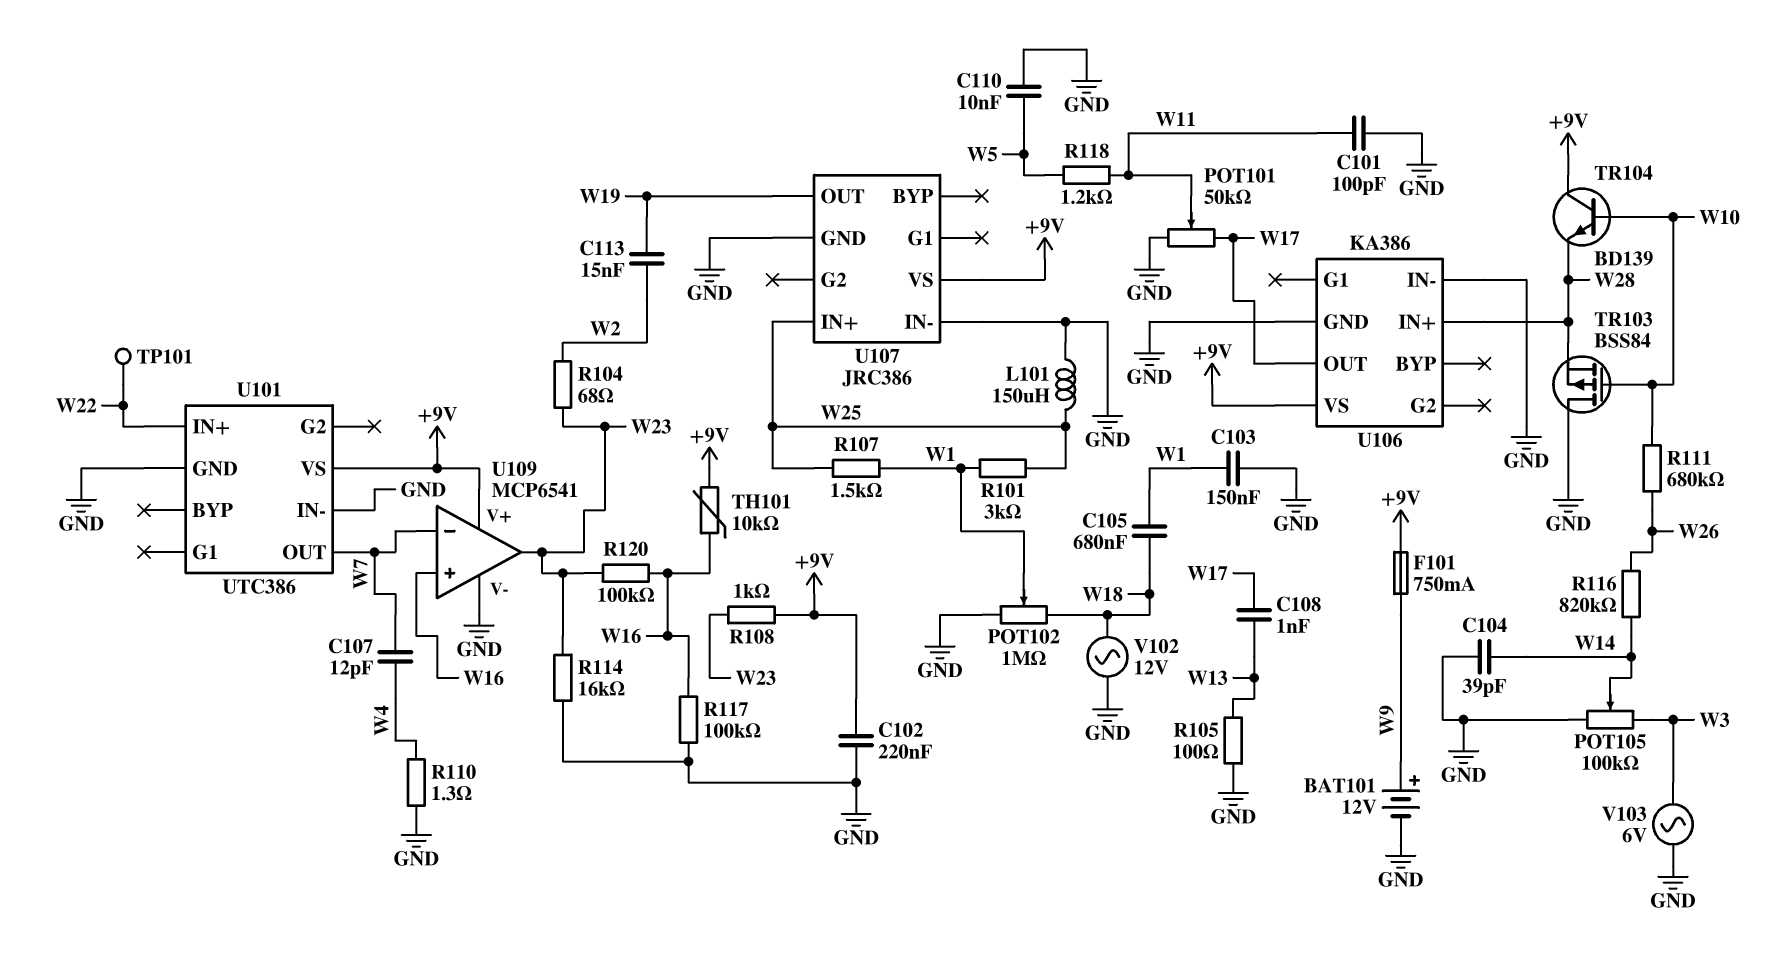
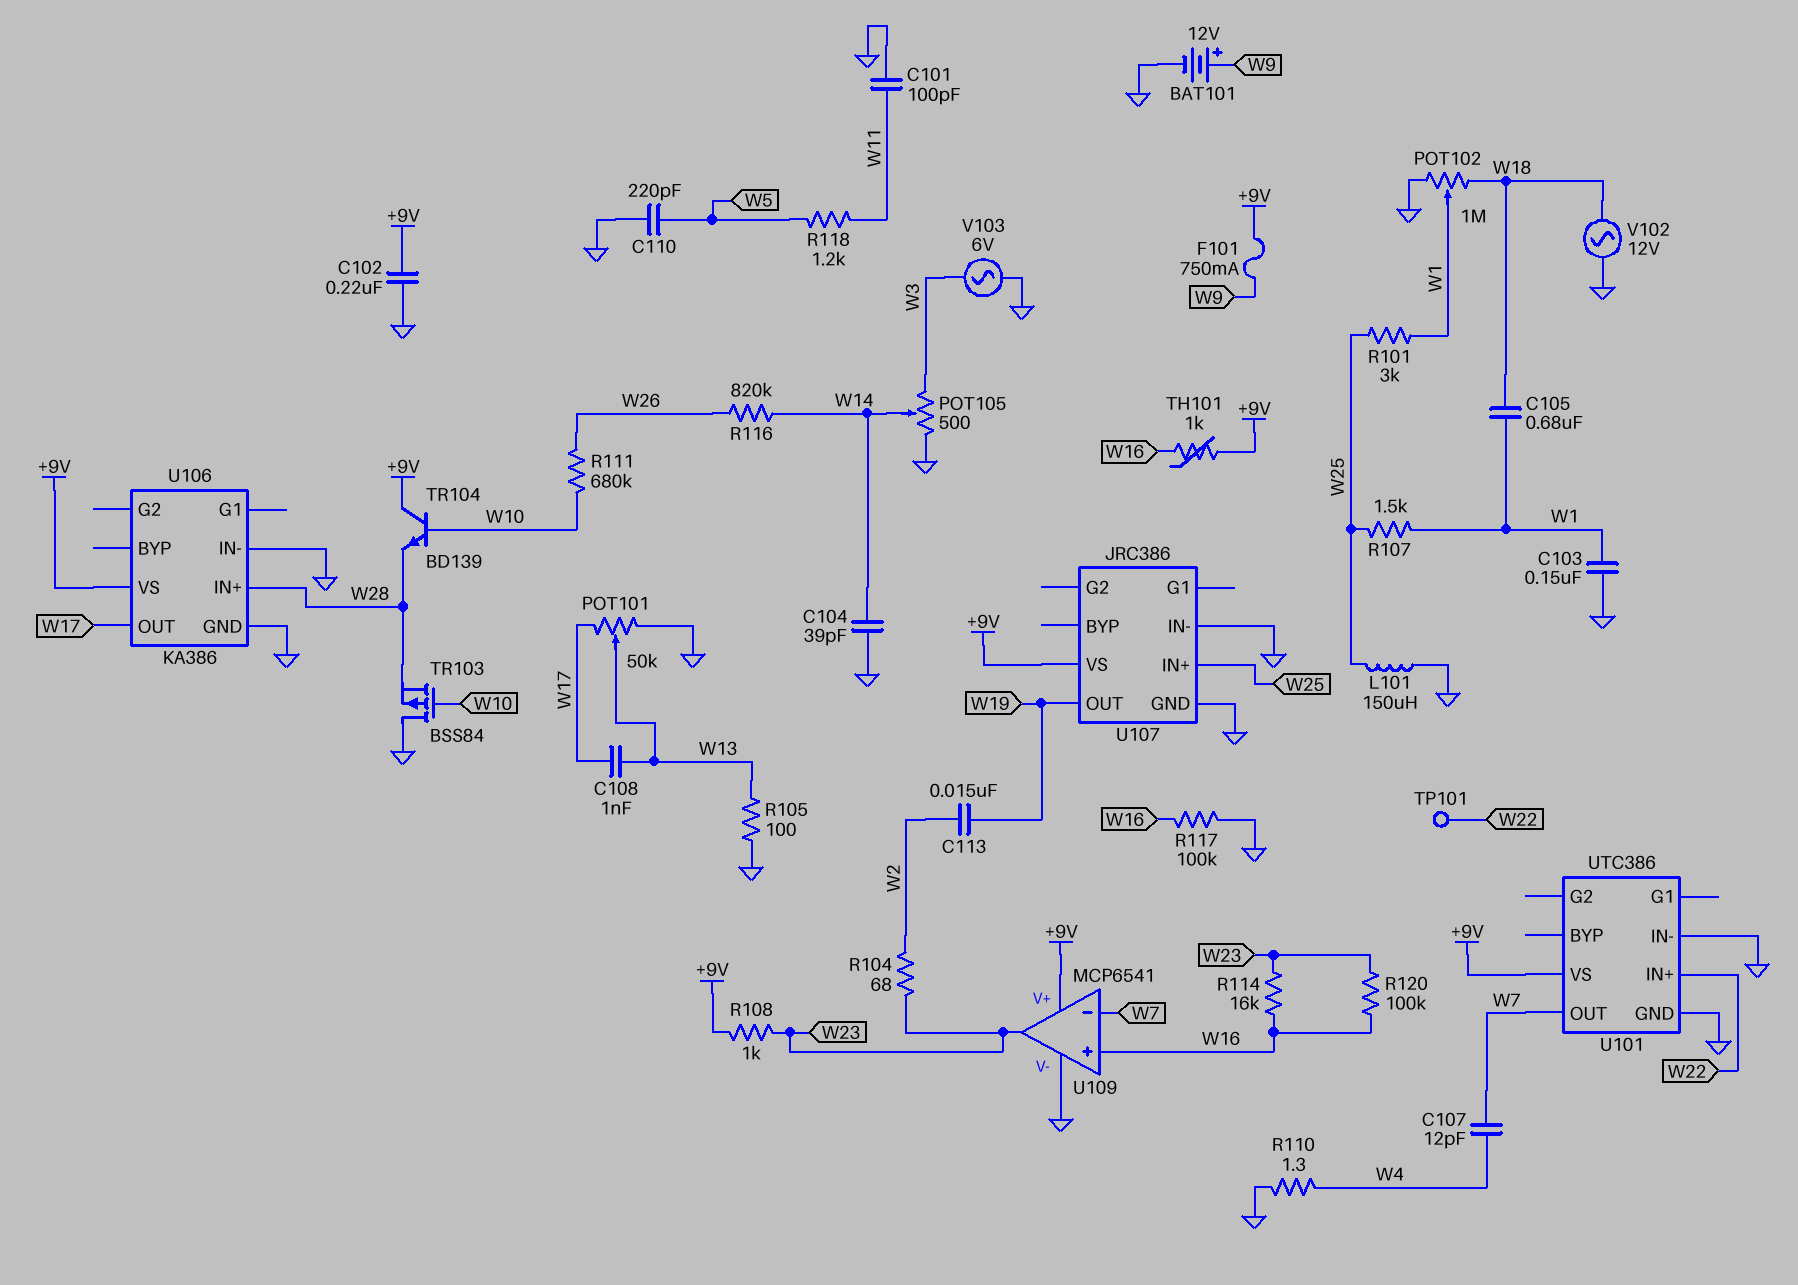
C110: 10nF (GND, W5) -> 220pF (GND, W5)
POT101: 50k (GND, W17, wiper W11) -> 50k (GND, W17, wiper W13)
POT105: 100k (GND, W3, wiper W14) -> 500 (GND, W3, wiper W14)
R114: 16k (GND, W23) -> 16k (W16, W23)
TH101: 10k (+9V, W16) -> 1k (+9V, W16)

